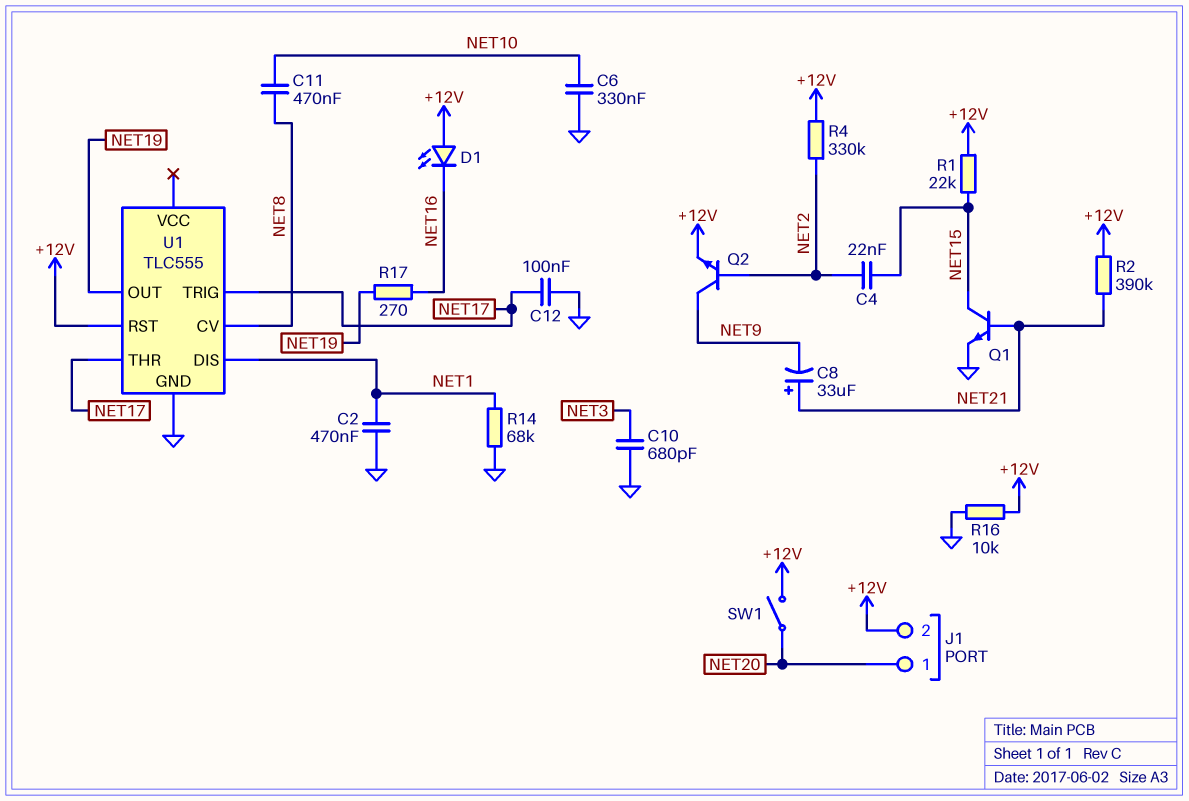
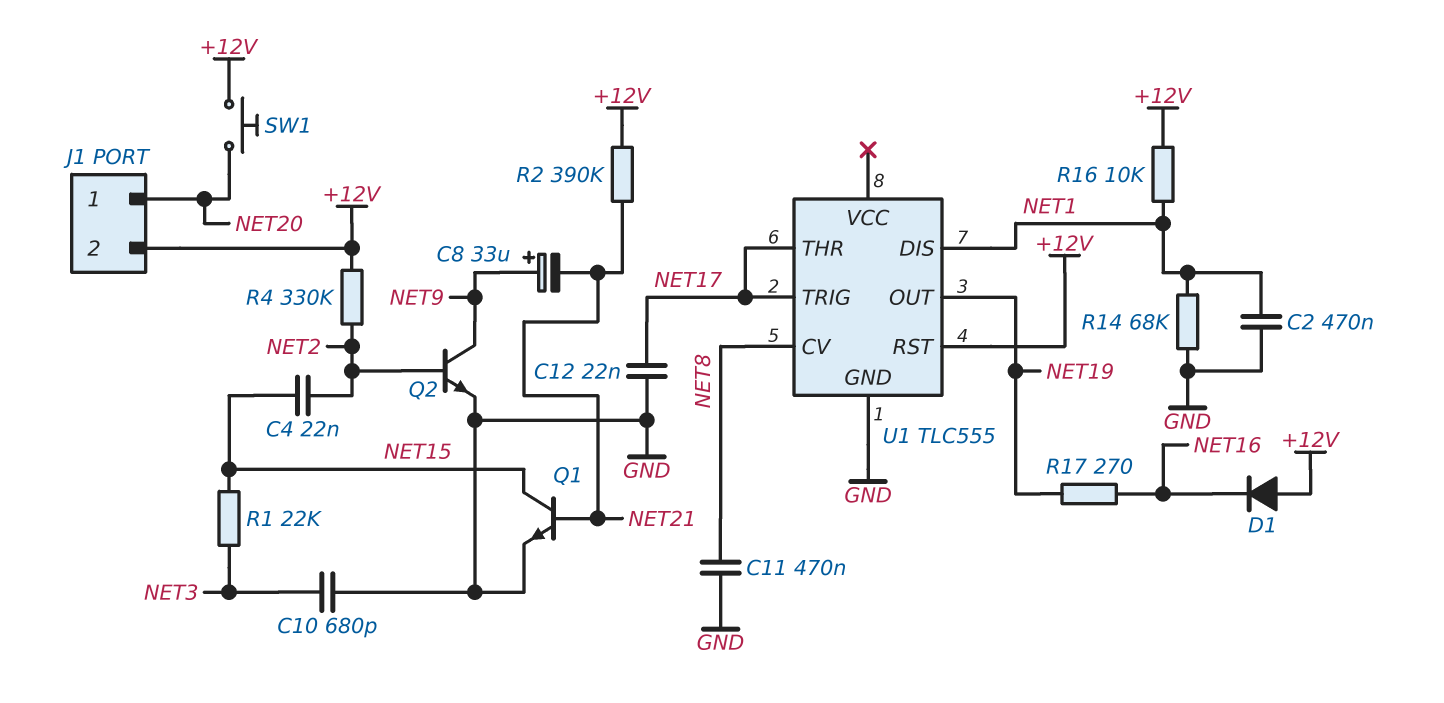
C6: 330nF (GND, NET10) -> none
C8: 33uF (plus NET21, minus NET9) -> 33uF (plus NET9, minus NET21)
C11: 470nF (NET8, NET10) -> 470nF (GND, NET8)
C12: 100nF (GND, NET17) -> 22nF (GND, NET17)
D1: LED (A +12V, K NET16) -> diode (A +12V, K NET16)
Q2: NPN (B NET2, C NET9, E +12V) -> NPN (B NET2, C NET9, E GND)
R1: 22k (+12V, NET15) -> 22k (NET3, NET15)
R16: 10k (+12V, GND) -> 10k (+12V, NET1)
SW1: switch (+12V, NET20) -> button (+12V, NET20)

